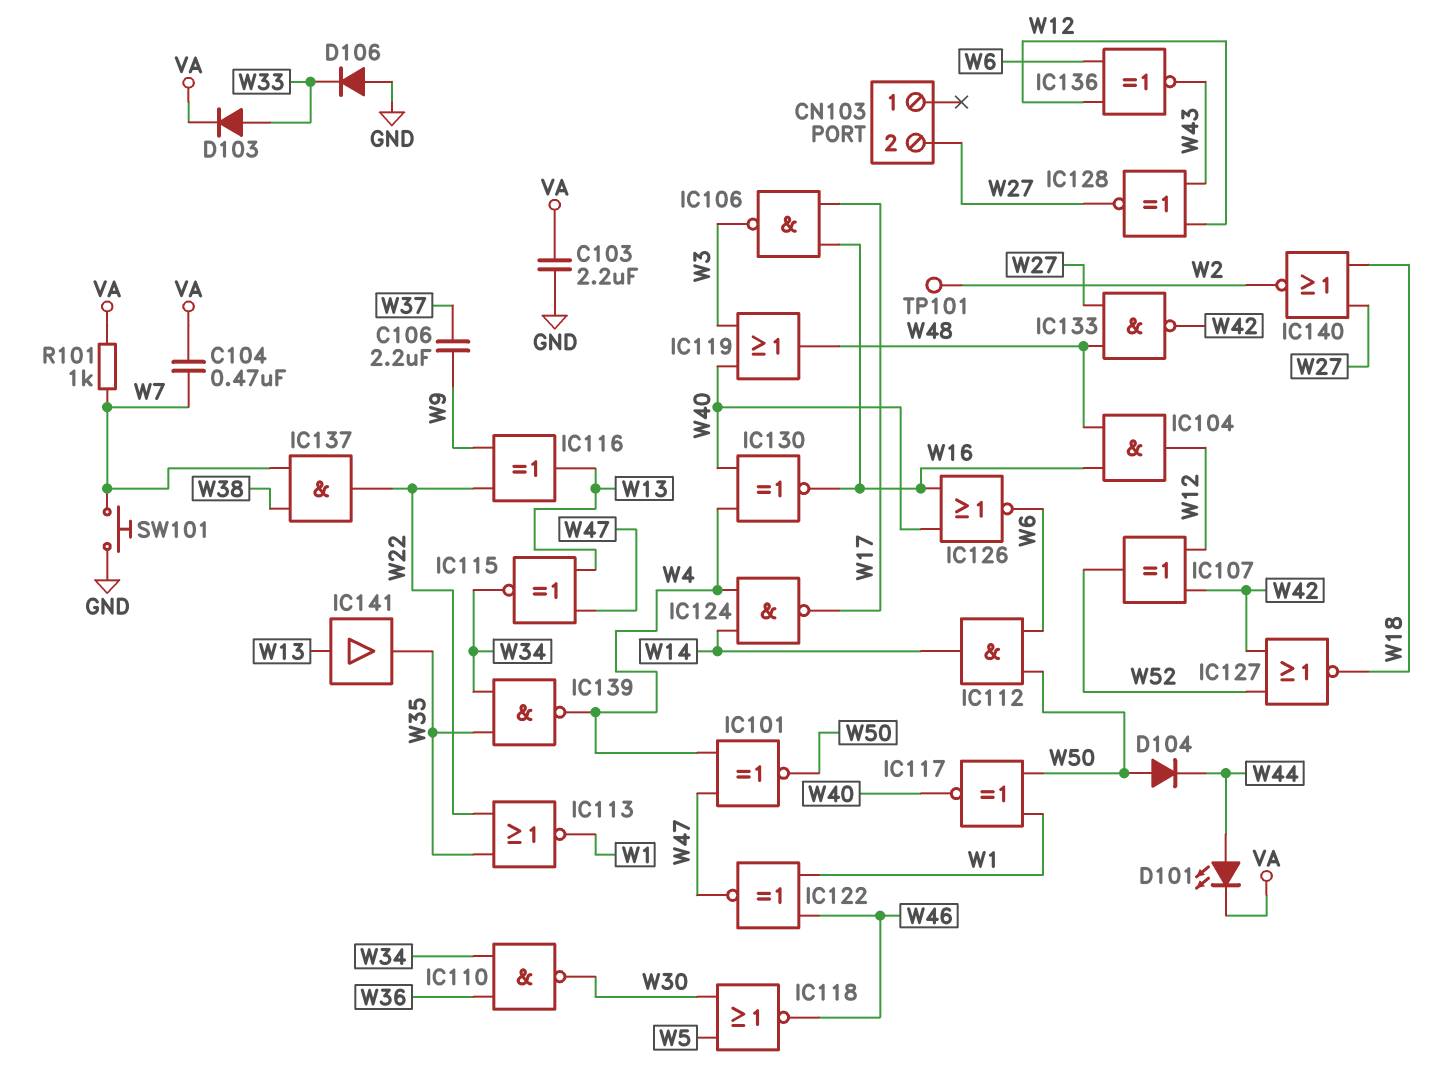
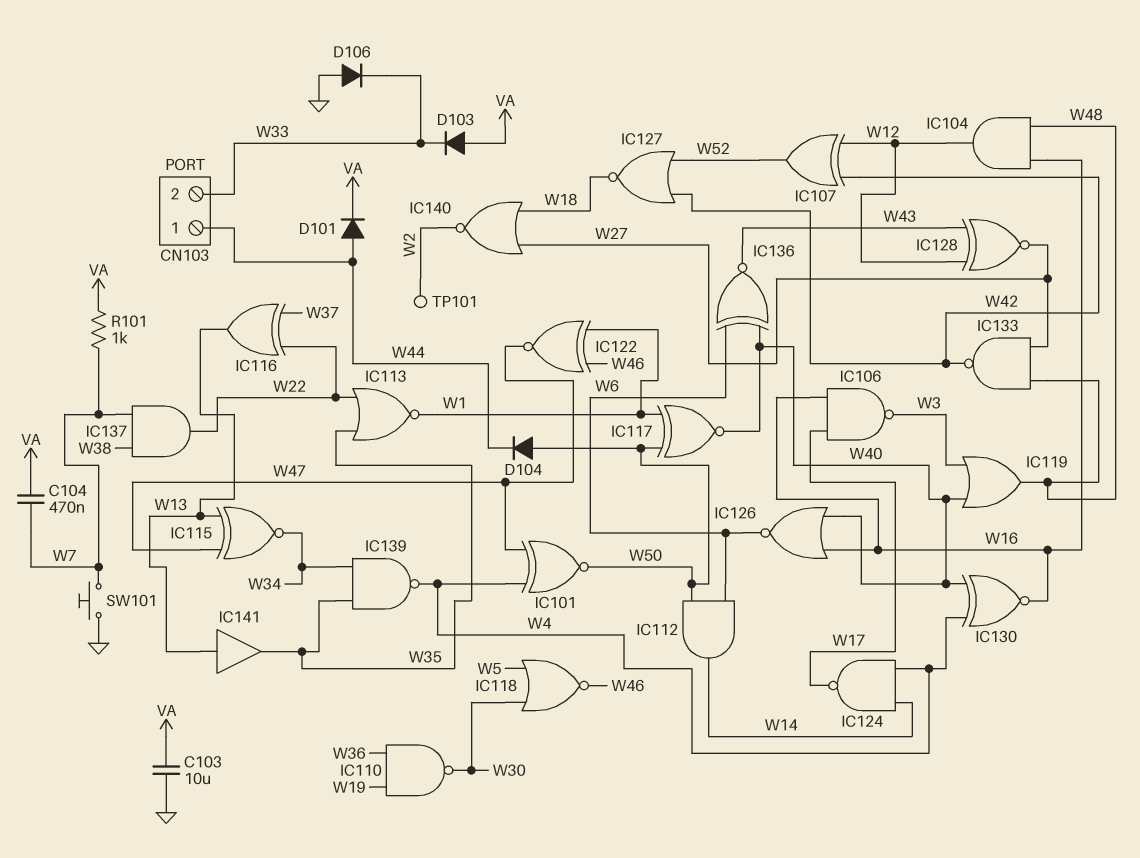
C103: 2.2uF (GND, VA) -> 10uF (GND, VA)
C106: 2.2uF (W9, W37) -> none
CN103 pin 1: none -> W44
CN103 pin 2: W27 -> W33
D101: LED (A W44, K VA) -> diode (A W44, K VA)
D103: diode (A W33, K VA) -> diode (A VA, K W33)
IC110: NAND (in W34, in W36, out W30) -> NAND (in W19, in W36, out W30)
IC116: XOR (in W9, in W22, out W13) -> XOR (in W22, in W37, out W13)
IC136: XNOR (in W6, in W12, out W43) -> XNOR (in W6, in W40, out W43)

